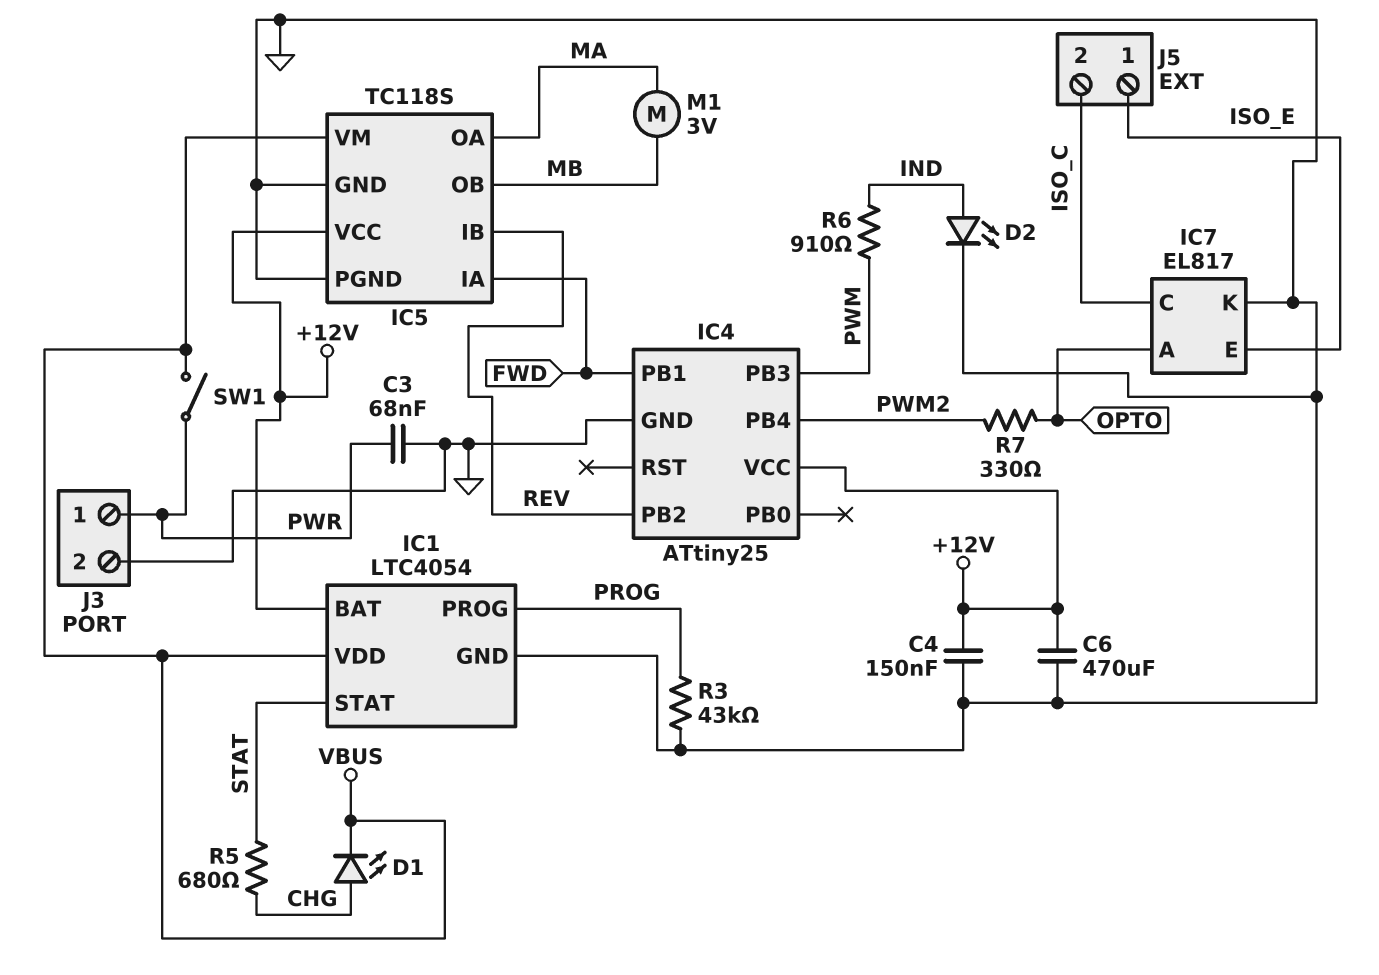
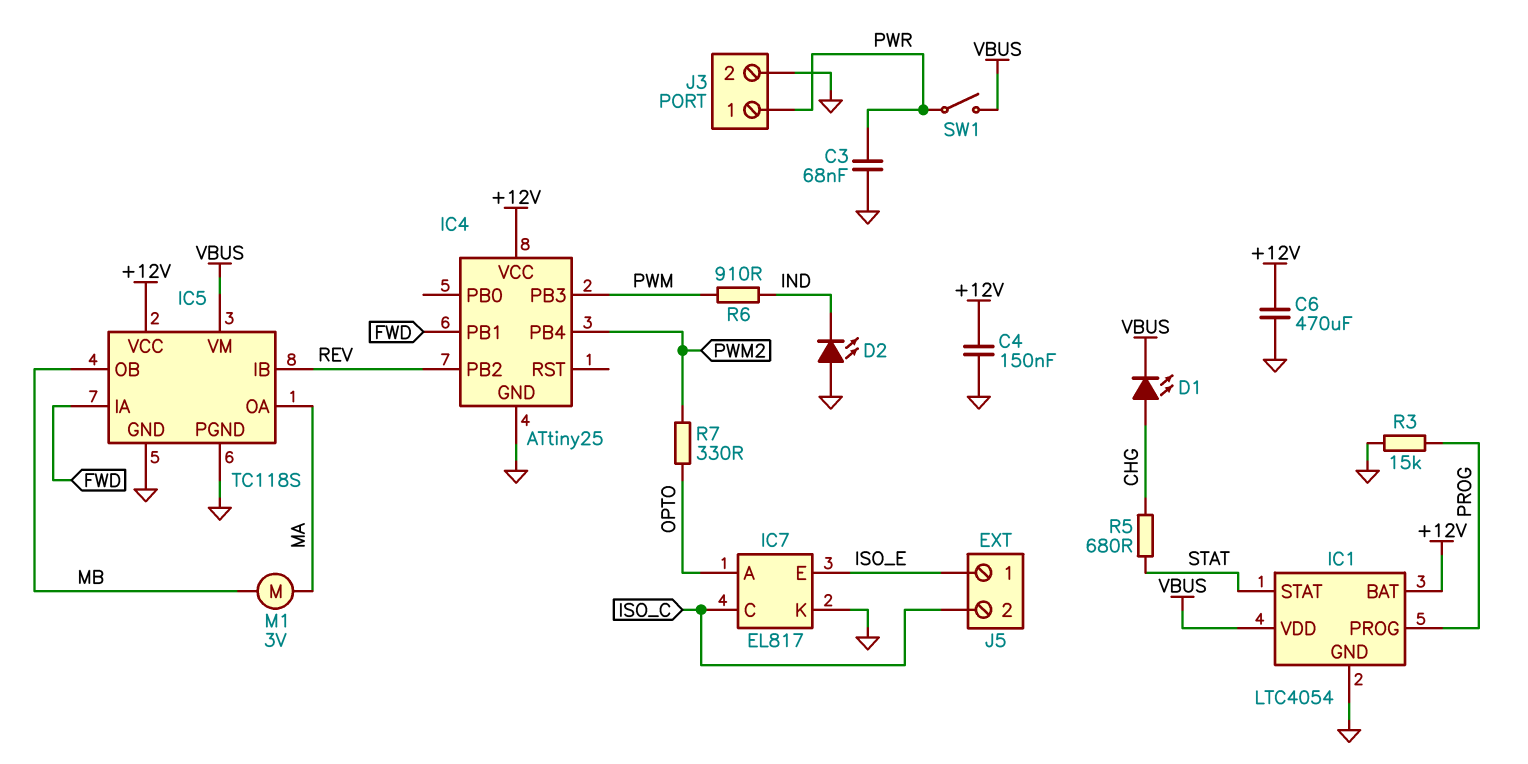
D2: LED (A IND, K GND) -> LED (A GND, K IND)
R3: 43k (GND, PROG) -> 15k (GND, PROG)

